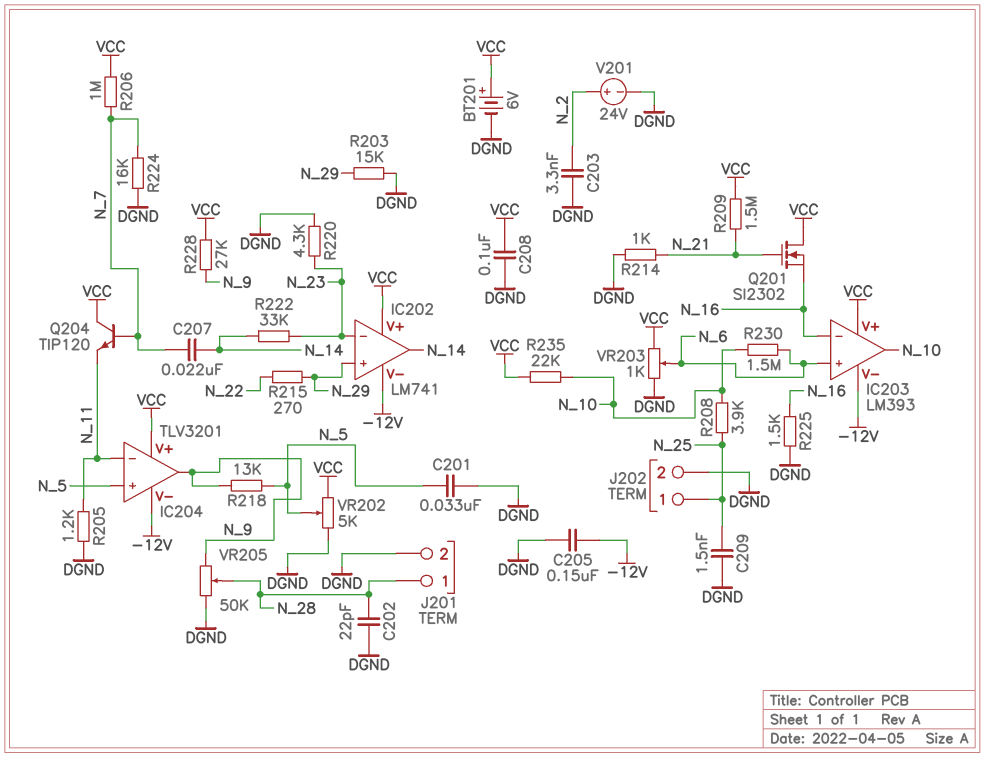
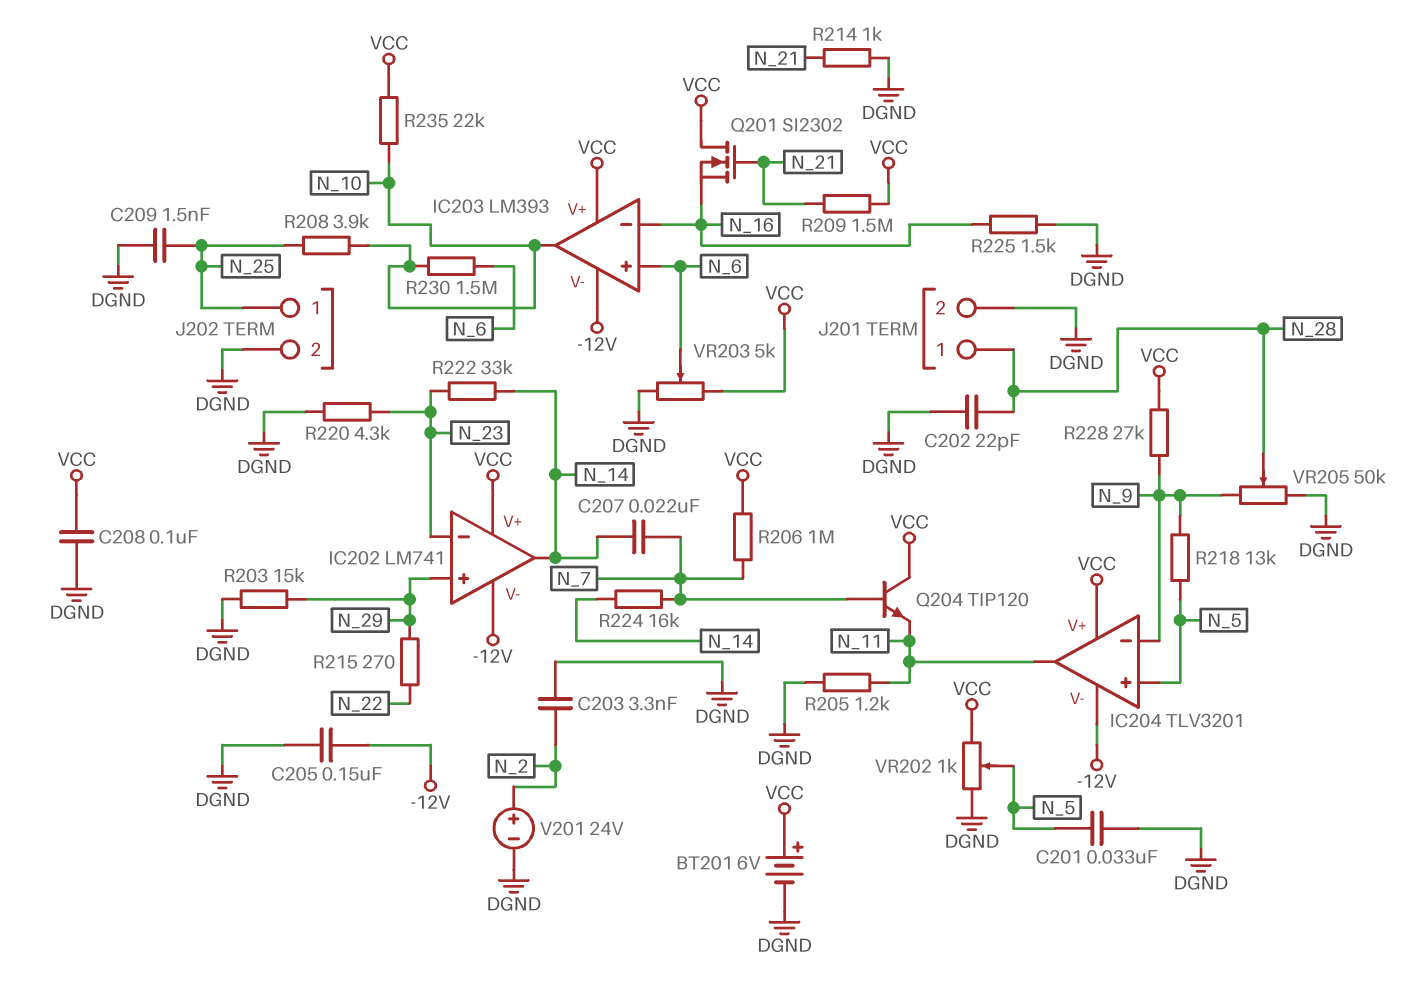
IC204 pin in-: N_11 -> N_9
IC204 pin out: N_9 -> N_11
R224: 16k (DGND, N_7) -> 16k (N_7, N_14)
VR202: 5k (DGND, VCC, wiper N_5) -> 1k (DGND, VCC, wiper N_5)
VR203: 1k (DGND, VCC, wiper N_6) -> 5k (DGND, VCC, wiper N_6)

